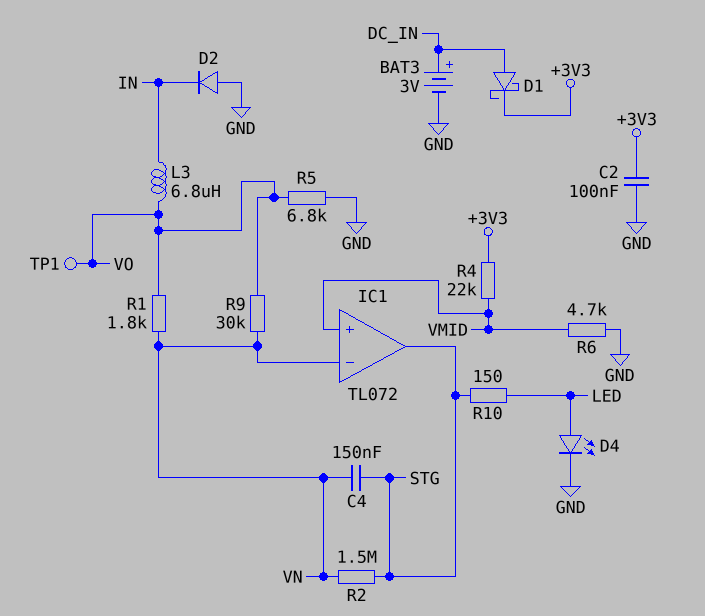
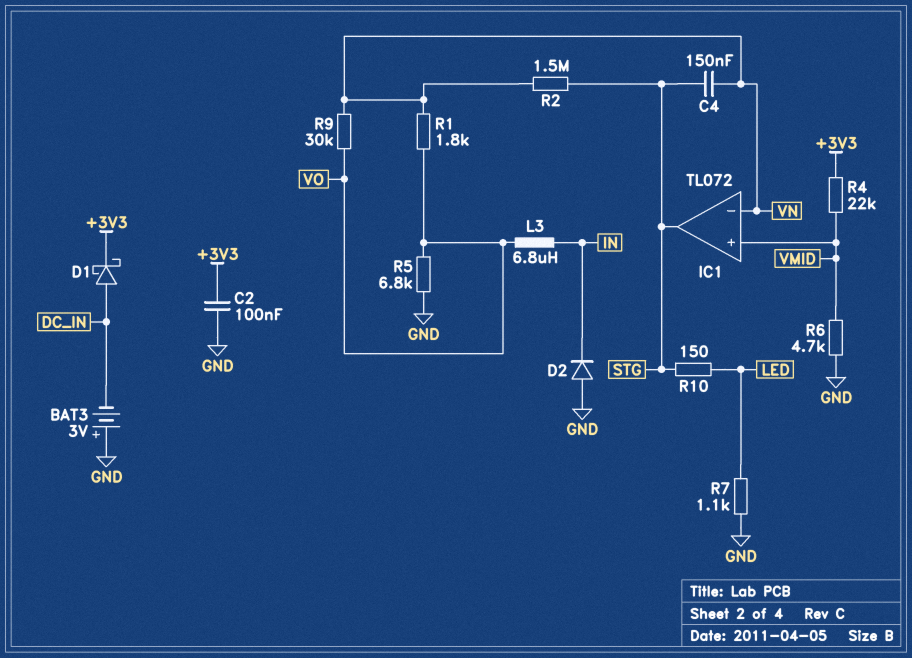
BAT3: 3V (plus DC_IN, minus GND) -> 3V (plus GND, minus DC_IN)
D4: LED (A LED, K GND) -> none
R7: none -> 1.1k (GND, LED)
TP1: test point (VO) -> none

